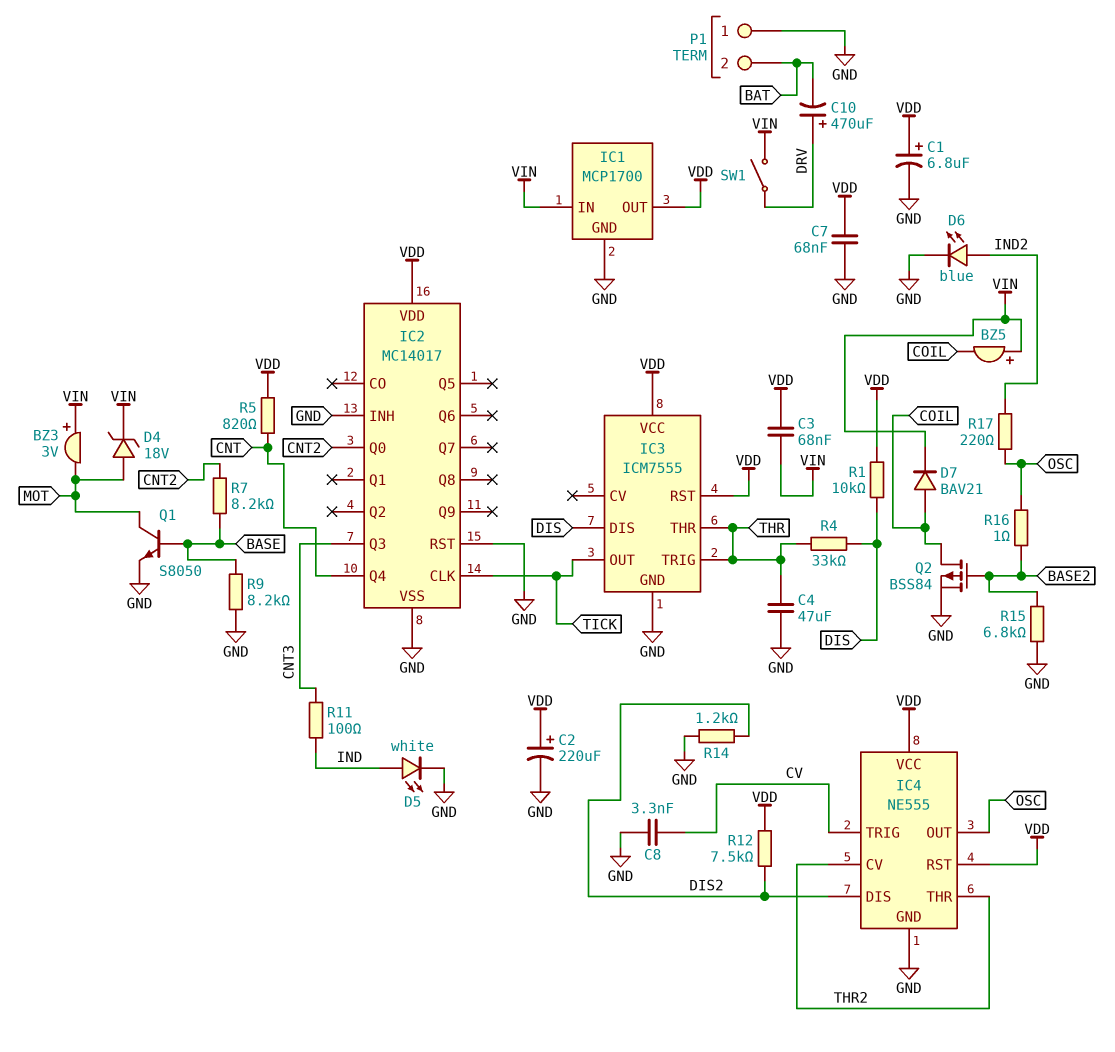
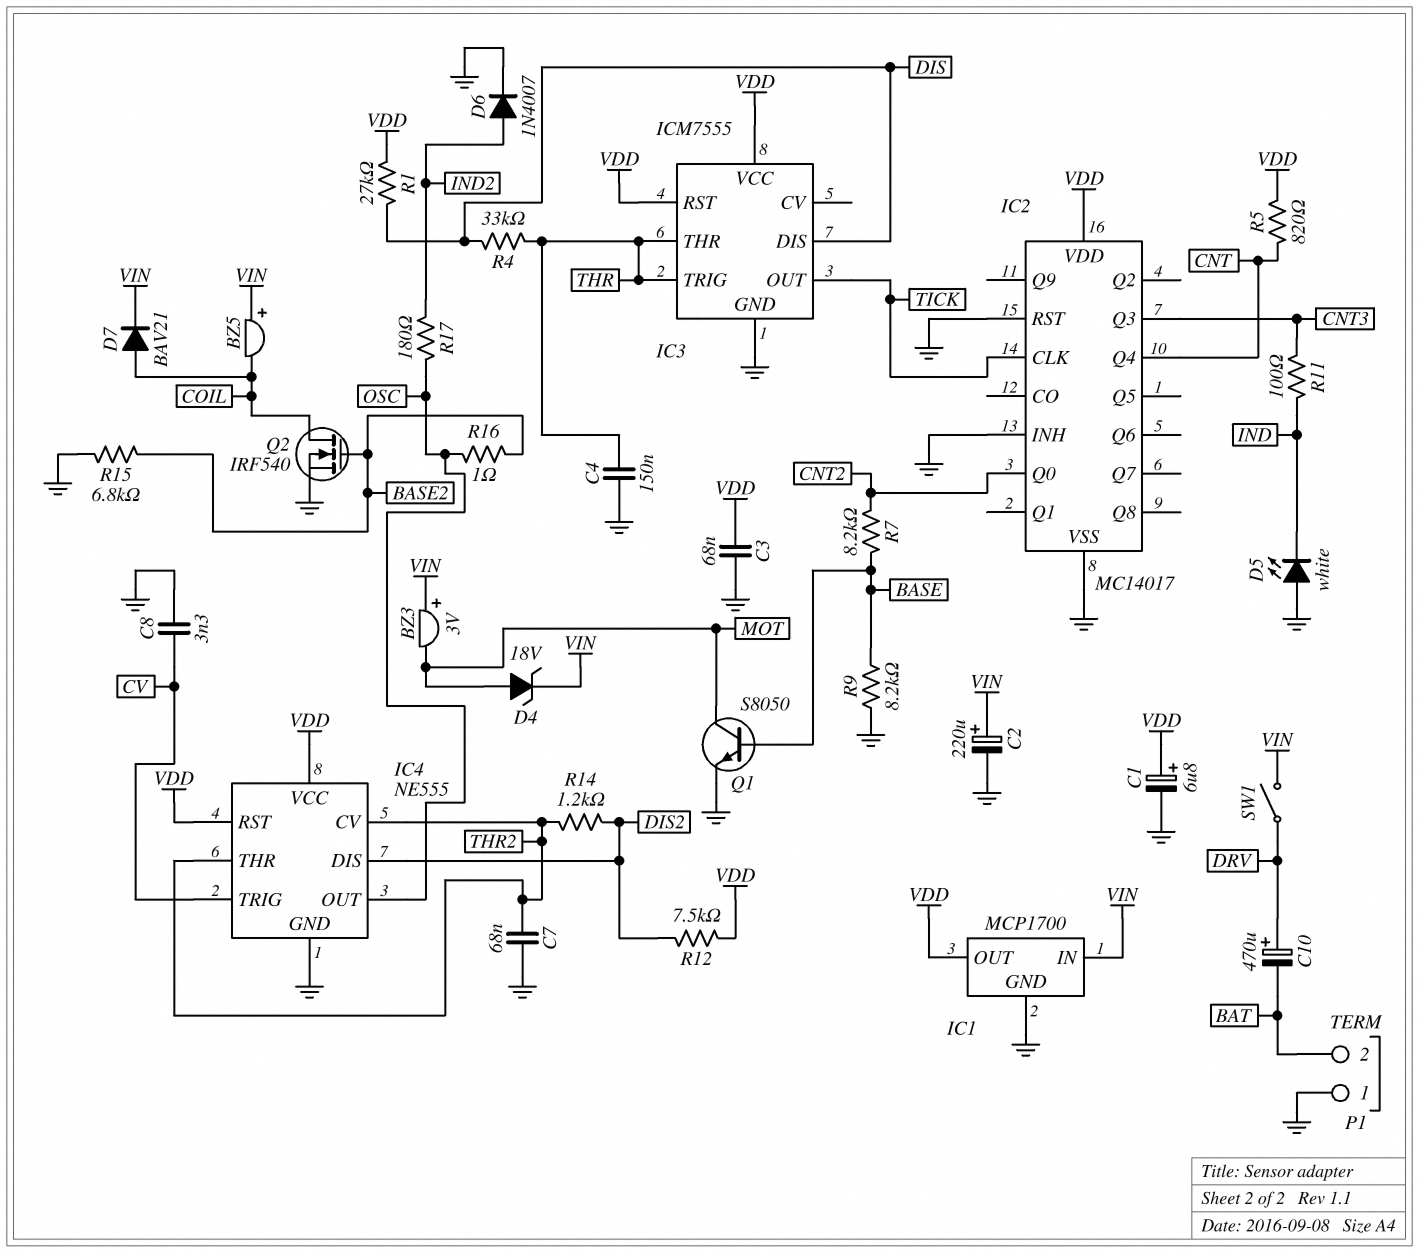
C2: 220uF (plus VDD, minus GND) -> 220uF (plus VIN, minus GND)
C3: 68nF (VDD, VIN) -> 68nF (GND, VDD)
C4: 47uF (GND, THR) -> 150nF (GND, THR)
C7: 68nF (GND, VDD) -> 68nF (GND, THR2)
D5: LED white (A IND, K GND) -> LED white (A GND, K IND)
D6: LED blue (A IND2, K GND) -> diode 1N4007 (A IND2, K GND)
Q2: PMOS BSS84 (G BASE2, D COIL, S GND) -> NMOS IRF540 (G BASE2, D COIL, S GND)
R1: 10k (DIS, VDD) -> 27k (DIS, VDD)
R14: 1.2k (DIS2, GND) -> 1.2k (DIS2, THR2)
R17: 220 (IND2, OSC) -> 180 (IND2, OSC)

